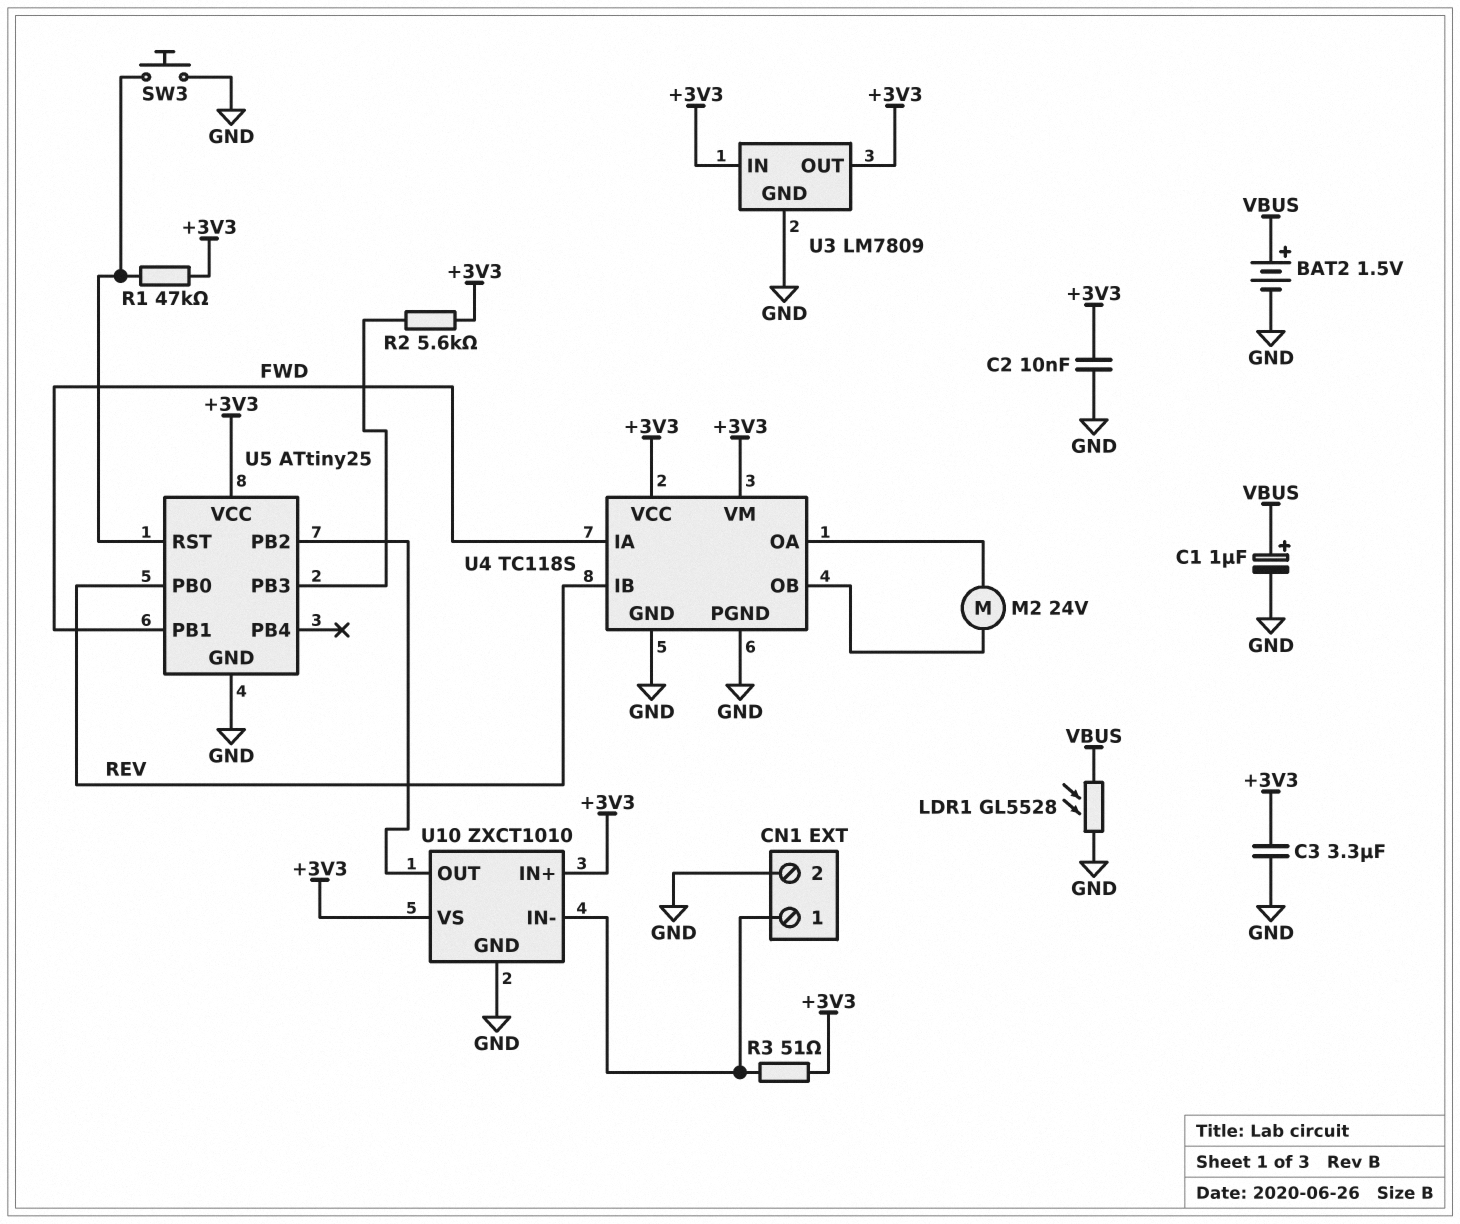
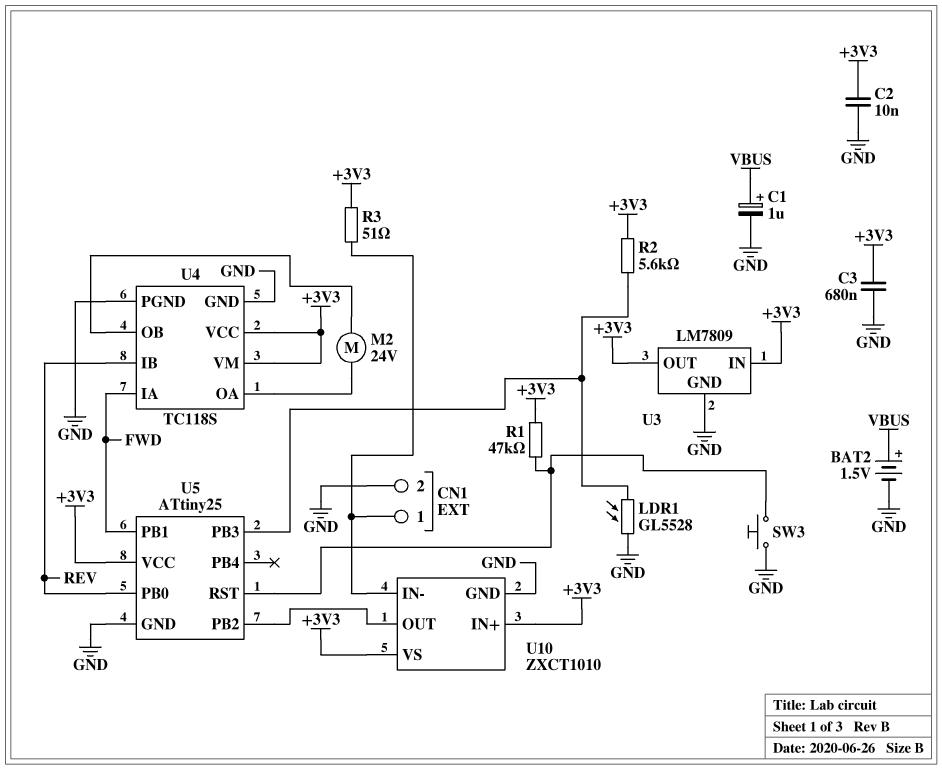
C3: 3.3uF (+3V3, GND) -> 680nF (+3V3, GND)
LDR1: GL5528 (GND, VBUS) -> GL5528 (GND, U5/PB3)

